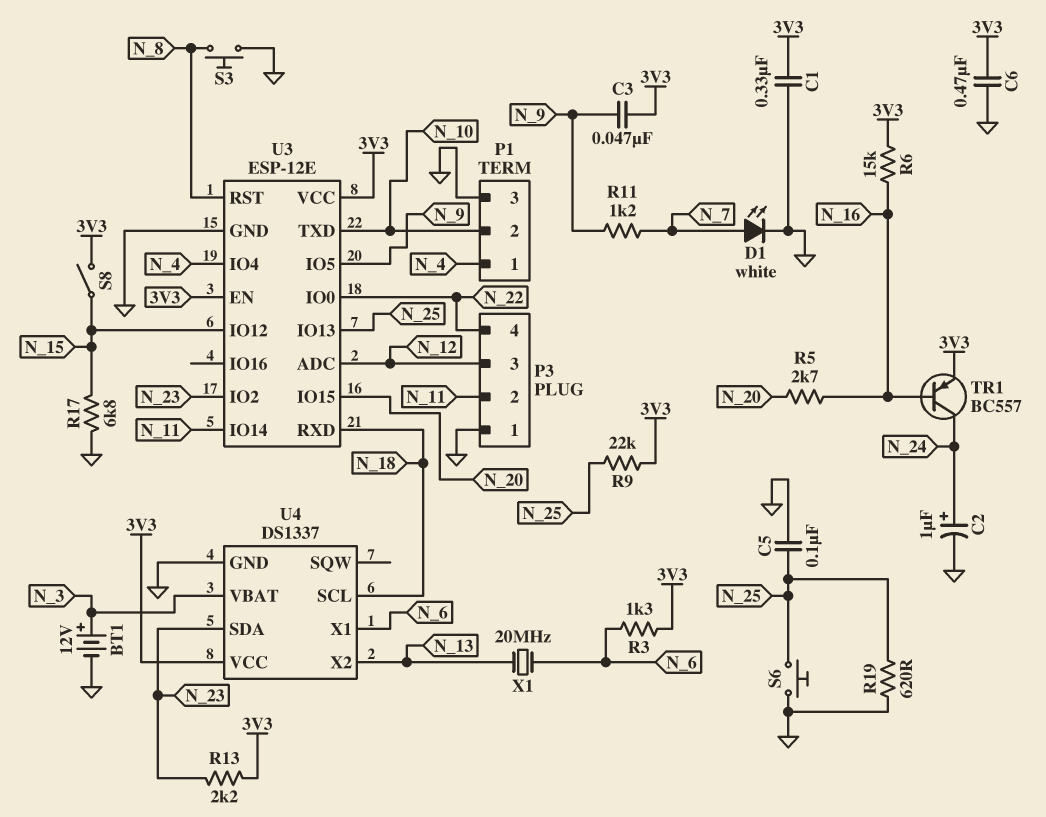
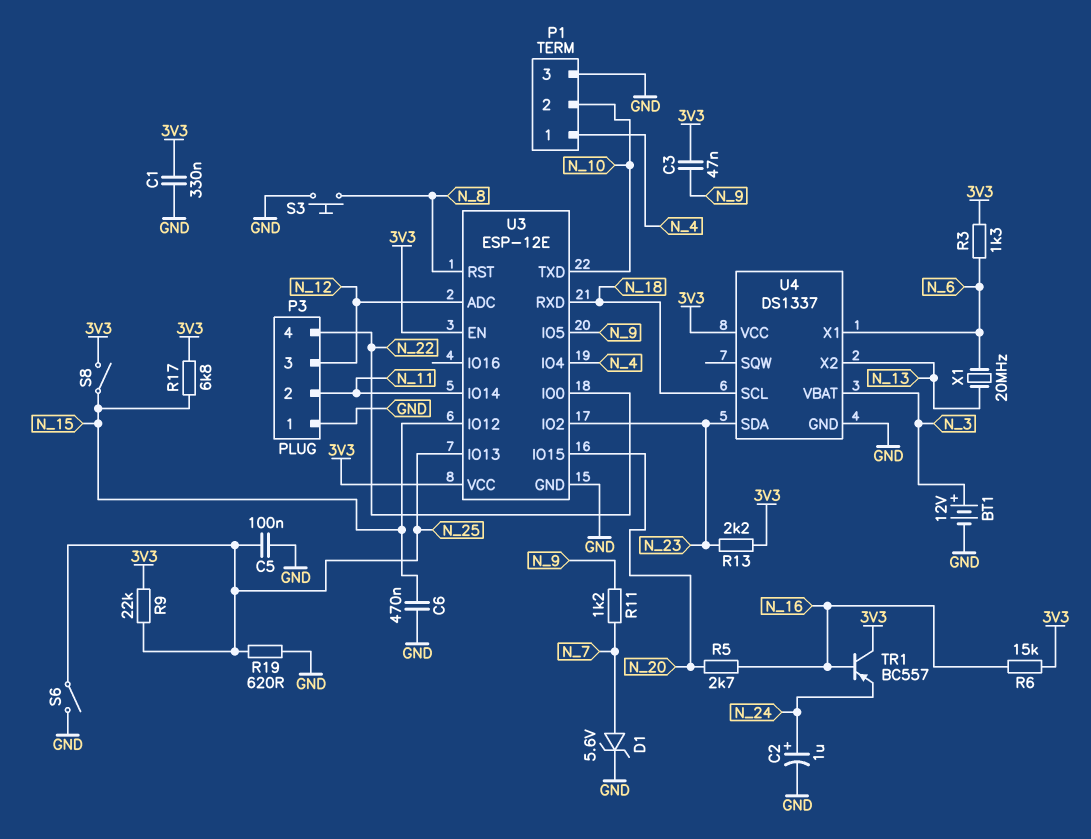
C6: 470nF (3V3, GND) -> 470nF (GND, N_15)
D1: LED white (A N_7, K GND) -> zener 5.6V (A N_7, K GND)
R17: 6.8k (GND, N_15) -> 6.8k (3V3, N_15)
S6: button (GND, N_25) -> switch (GND, N_25)
TR1: PNP BC557 (B N_16, C N_24, E 3V3) -> PNP BC557 (B N_16, C 3V3, E N_24)

